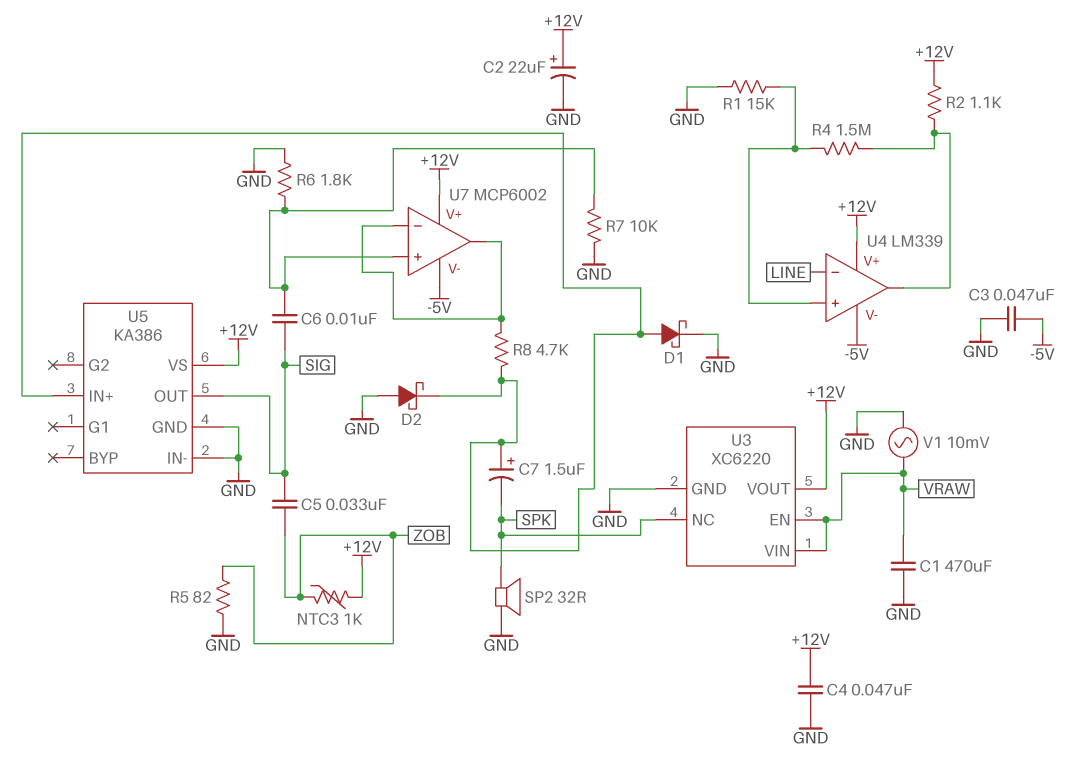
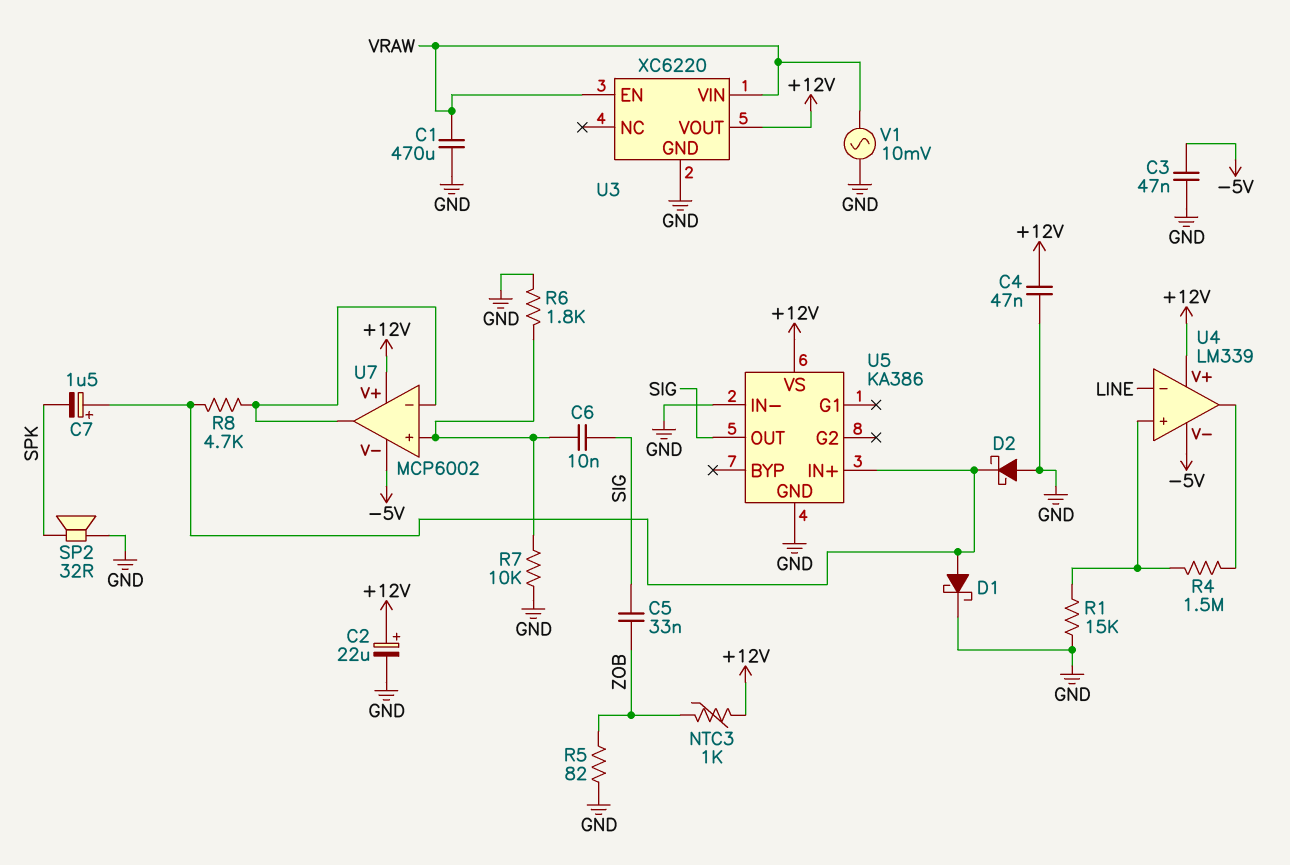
R2: 1.1k (+12V, U4/out) -> none
U3 pin NC: SPK -> none

